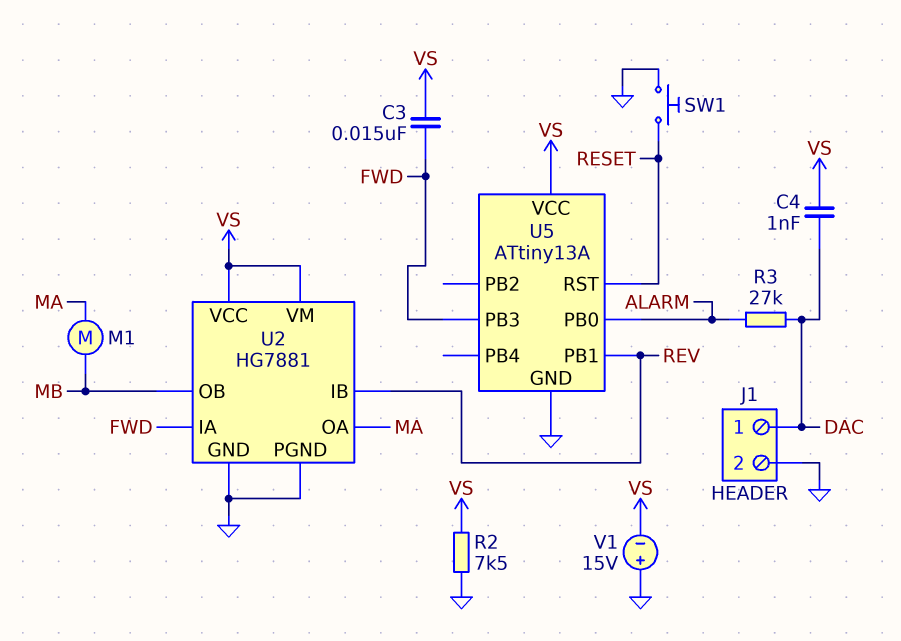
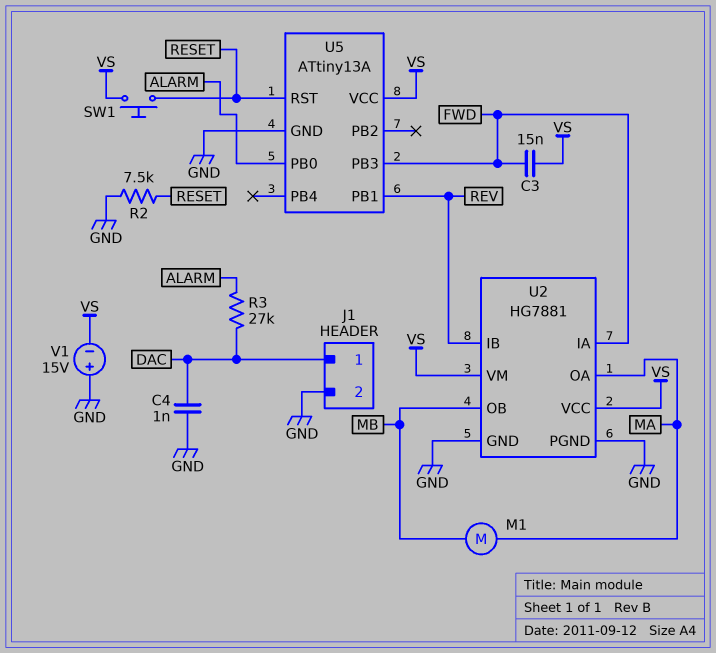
C4: 1nF (DAC, VS) -> 1nF (DAC, GND)
R2: 7.5k (GND, VS) -> 7.5k (GND, RESET)
SW1: button (GND, RESET) -> button (RESET, VS)

